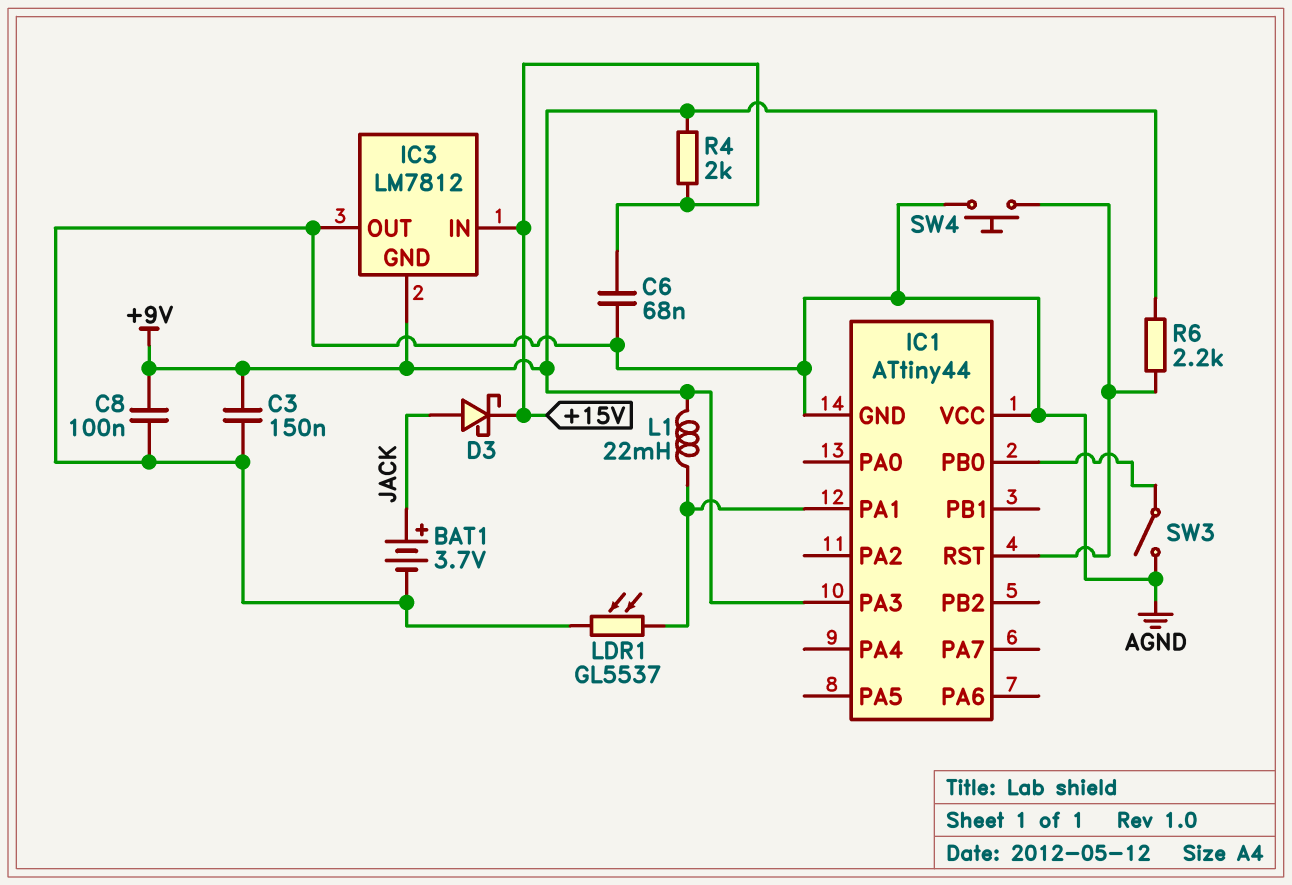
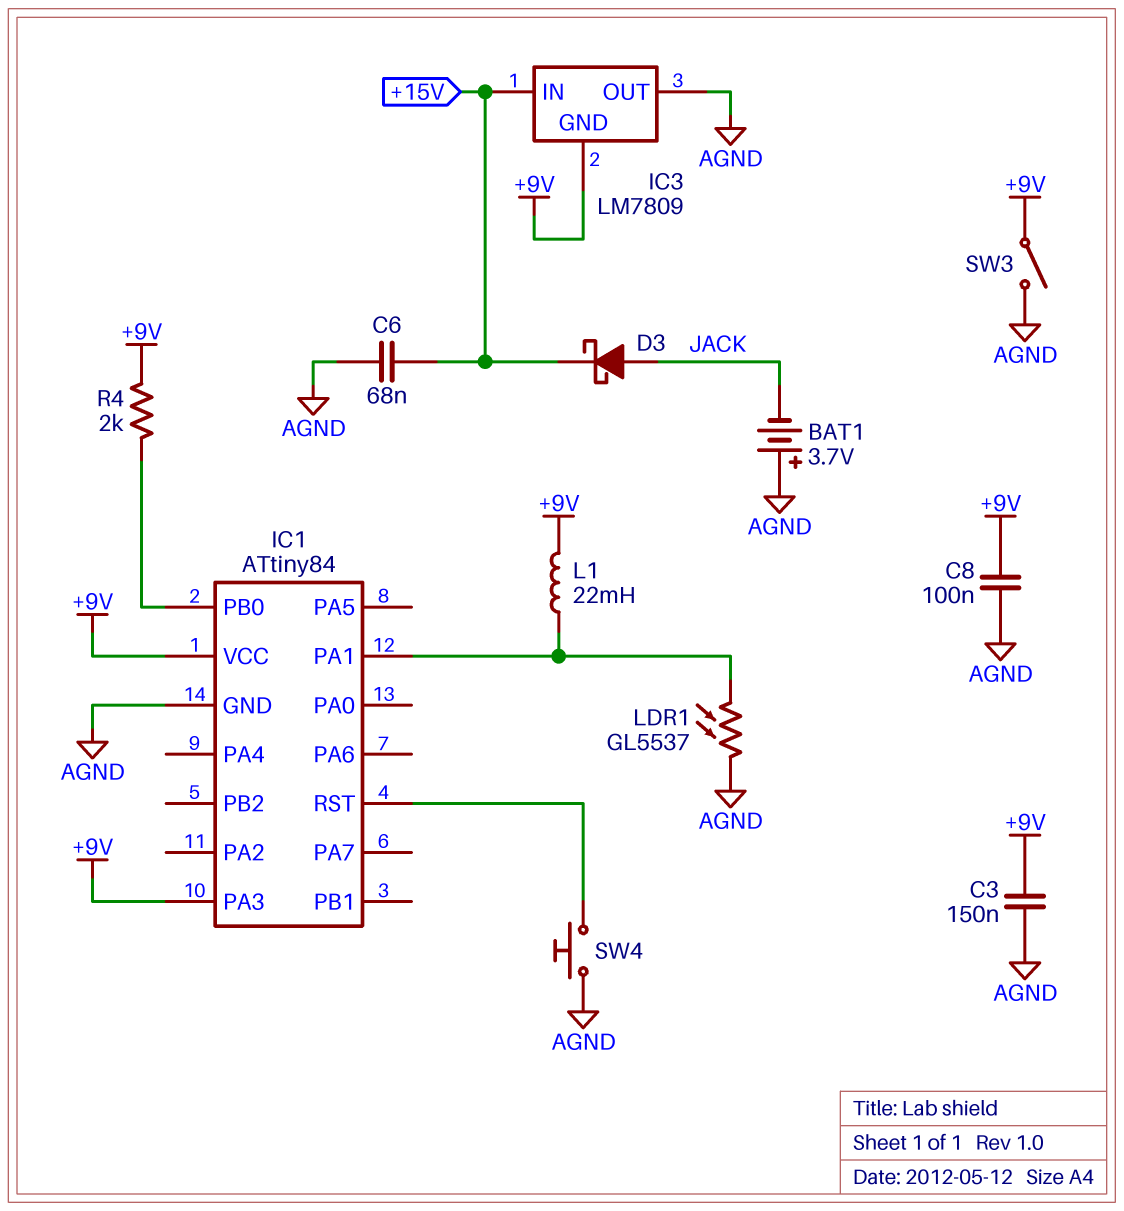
BAT1: 3.7V (plus JACK, minus AGND) -> 3.7V (plus AGND, minus JACK)
IC1: ATtiny44 -> ATtiny84
IC1 pin VCC: AGND -> +9V
IC3: LM7812 -> LM7809
R4: 2k (+9V, +15V) -> 2k (+9V, IC1/PB0)
R6: 2.2k (+9V, IC1/RST) -> none
SW3: switch (AGND, IC1/PB0) -> switch (+9V, AGND)

